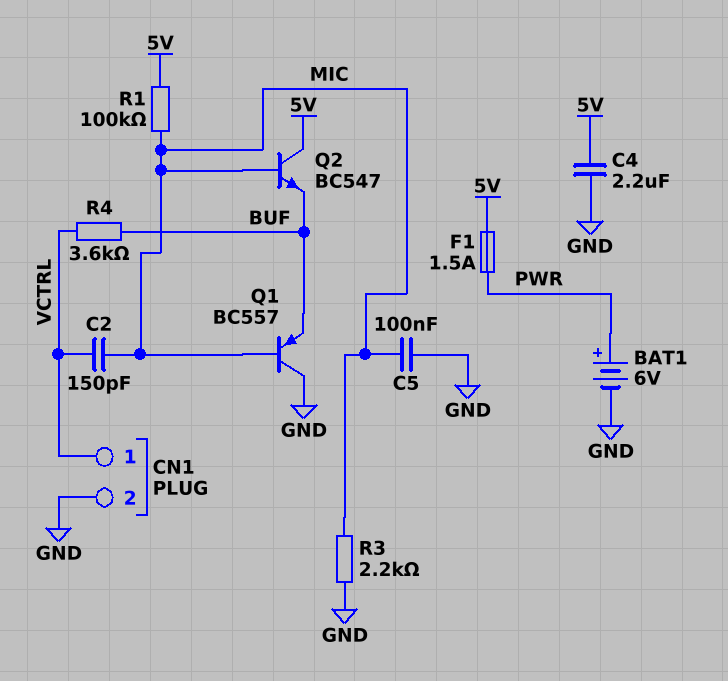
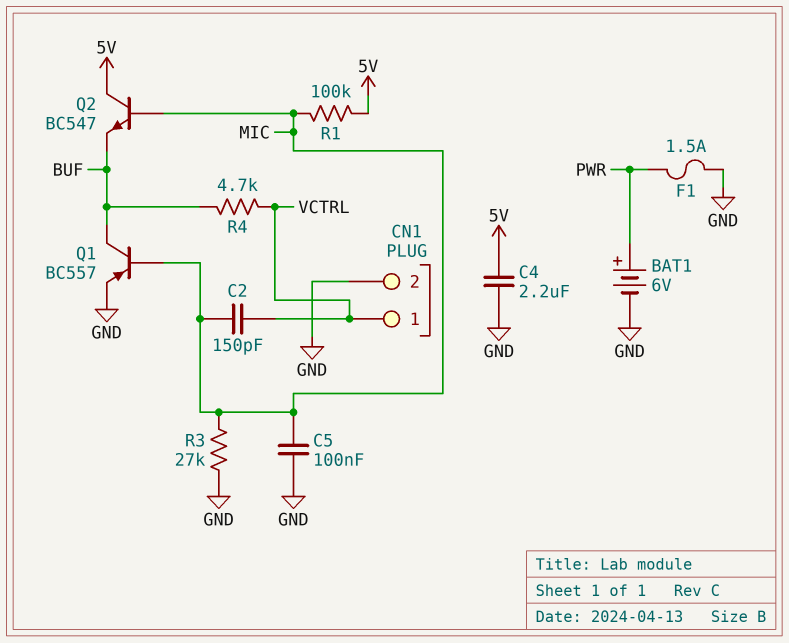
F1: 1.5A (5V, PWR) -> 1.5A (GND, PWR)
Q1: PNP BC557 (B MIC, C GND, E BUF) -> PNP BC557 (B MIC, C BUF, E GND)
R3: 2.2k (GND, MIC) -> 27k (GND, MIC)
R4: 3.6k (BUF, VCTRL) -> 4.7k (BUF, VCTRL)

